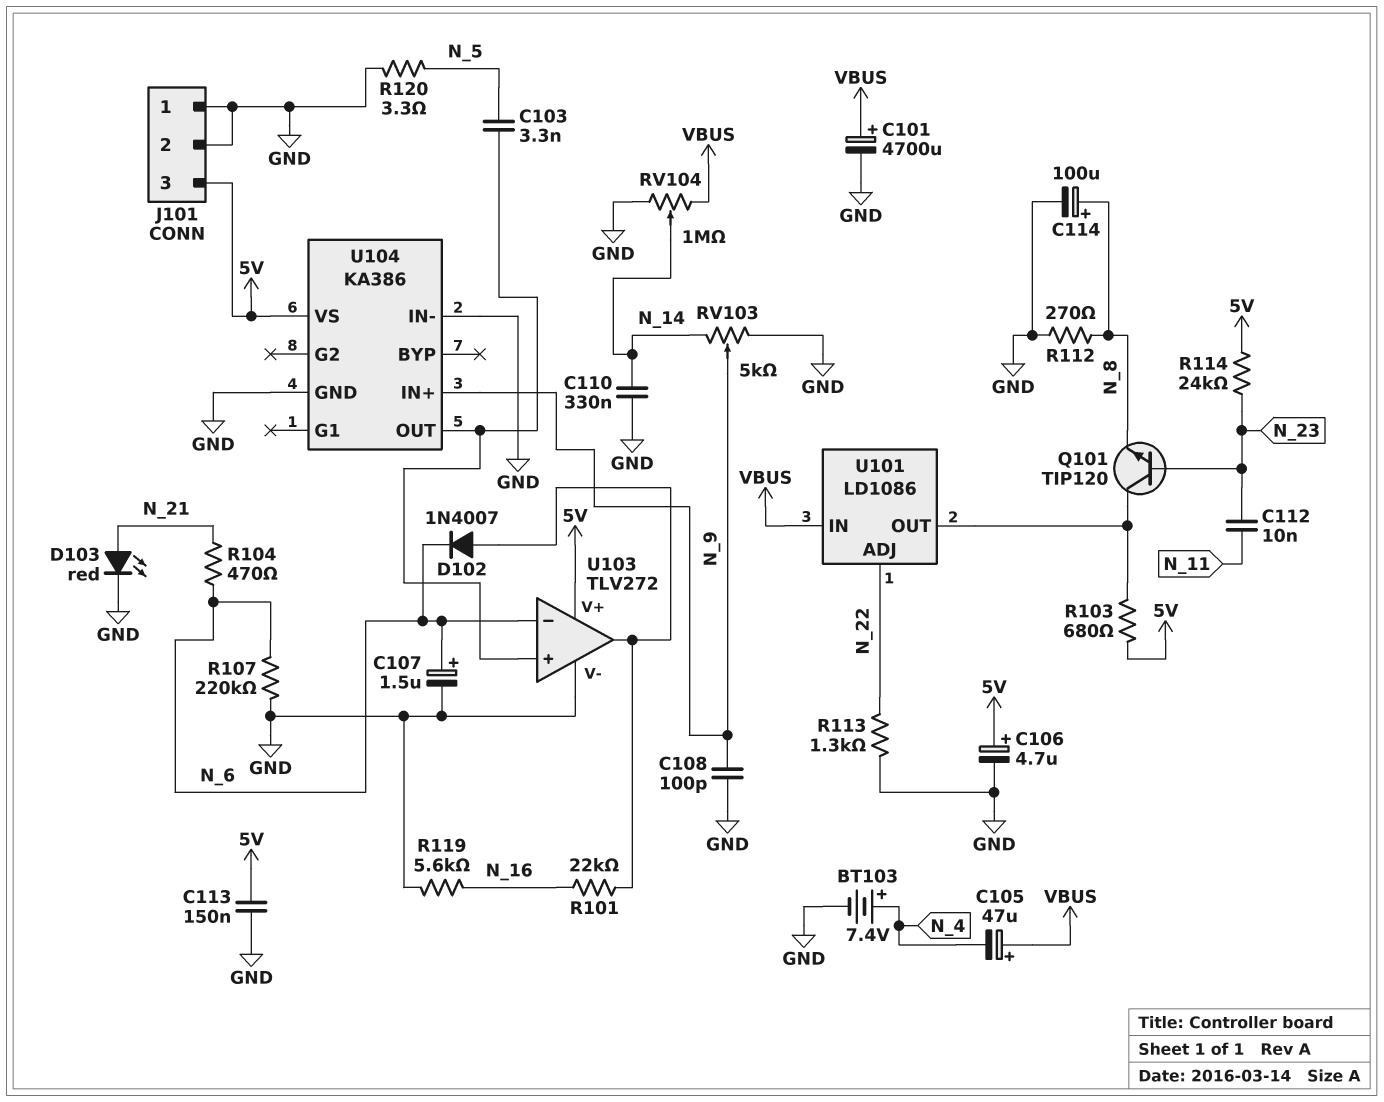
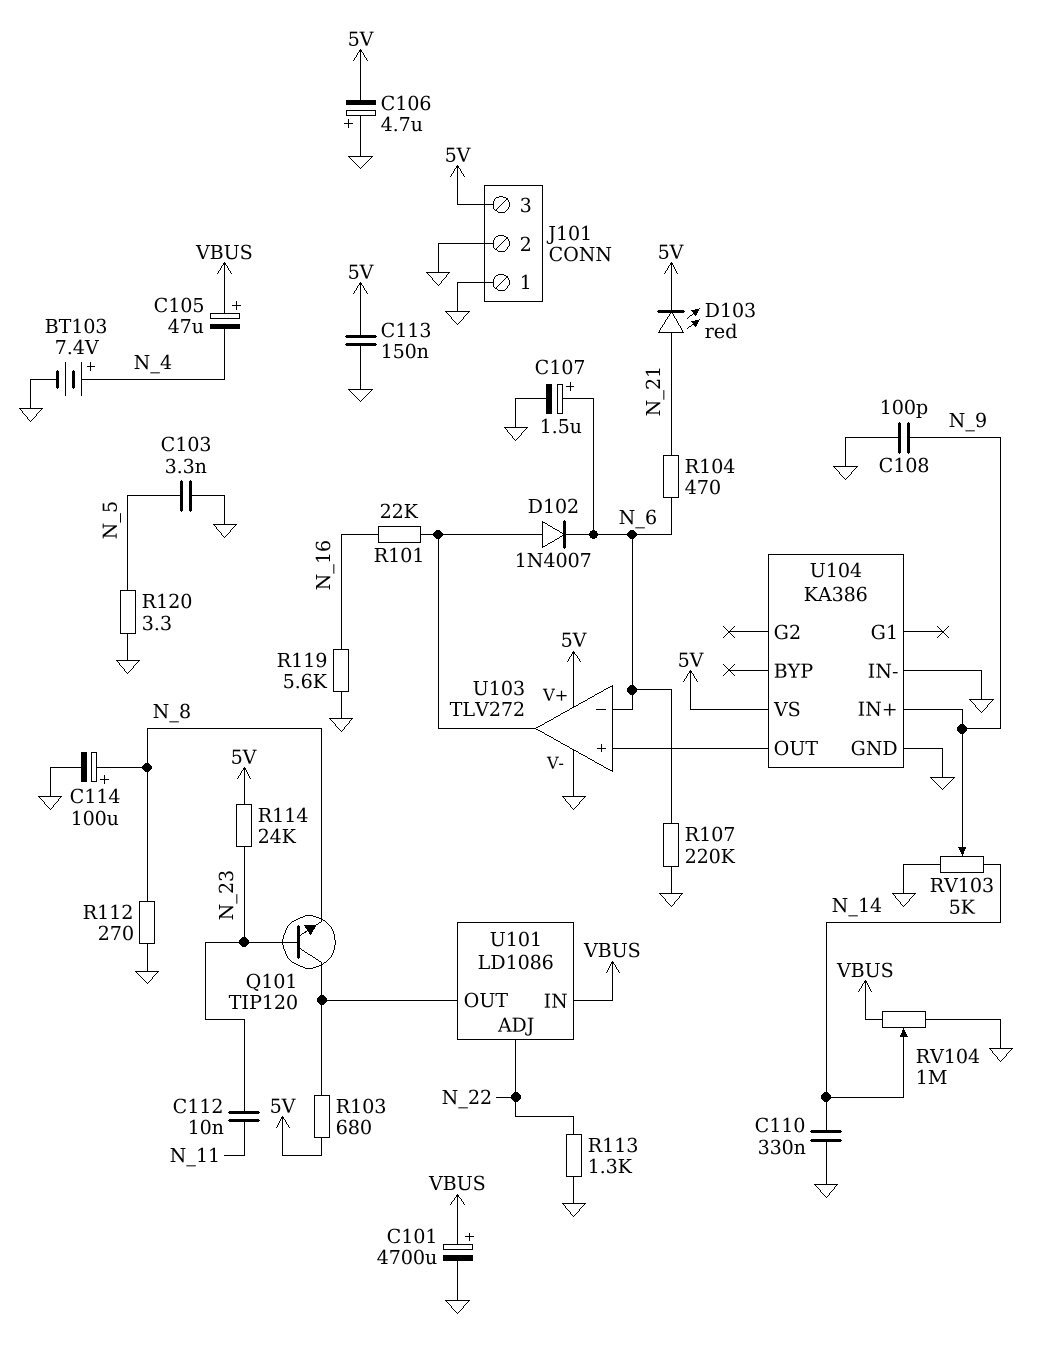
C103: 3.3nF (N_5, U103/in+) -> 3.3nF (GND, N_5)
C106: 4.7uF (plus 5V, minus GND) -> 4.7uF (plus GND, minus 5V)
D103: LED red (A N_21, K GND) -> LED red (A N_21, K 5V)

